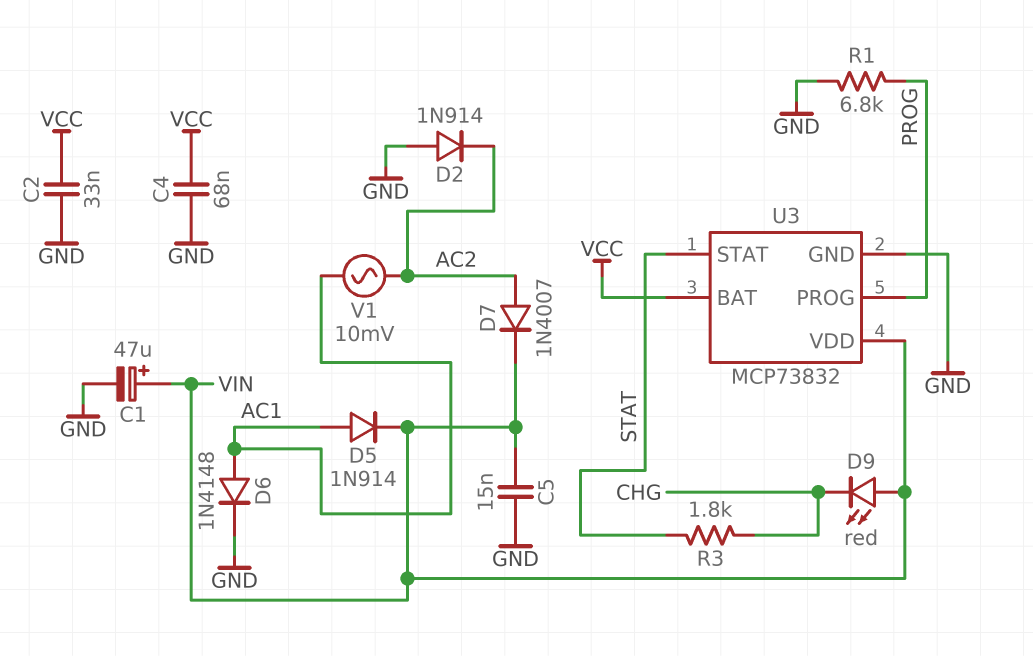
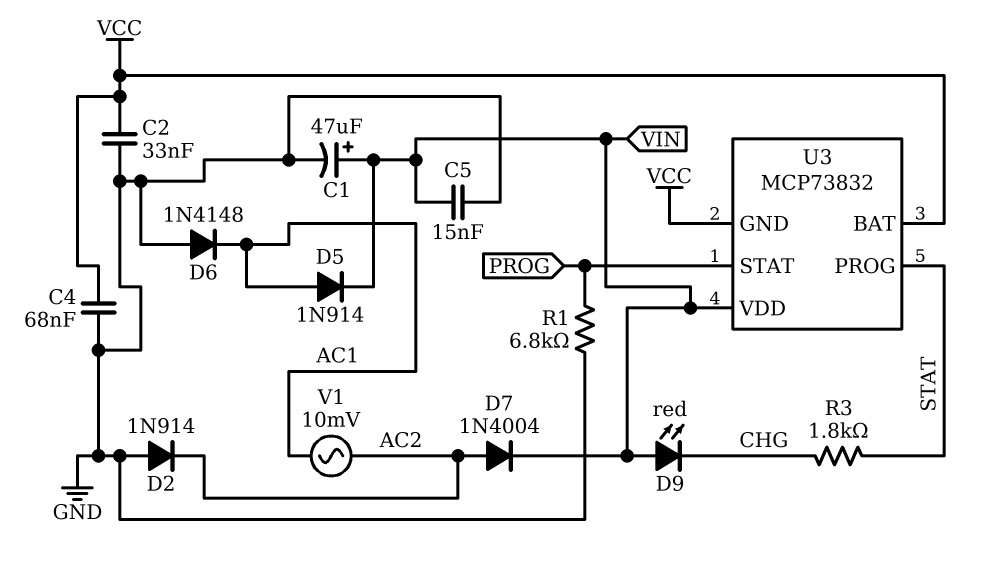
D6: diode 1N4148 (A AC1, K GND) -> diode 1N4148 (A GND, K AC1)
D7: diode 1N4007 (A AC2, K VIN) -> diode 1N4004 (A AC2, K VIN)
U3 pin GND: GND -> VCC
U3 pin PROG: PROG -> STAT
U3 pin STAT: STAT -> PROG

